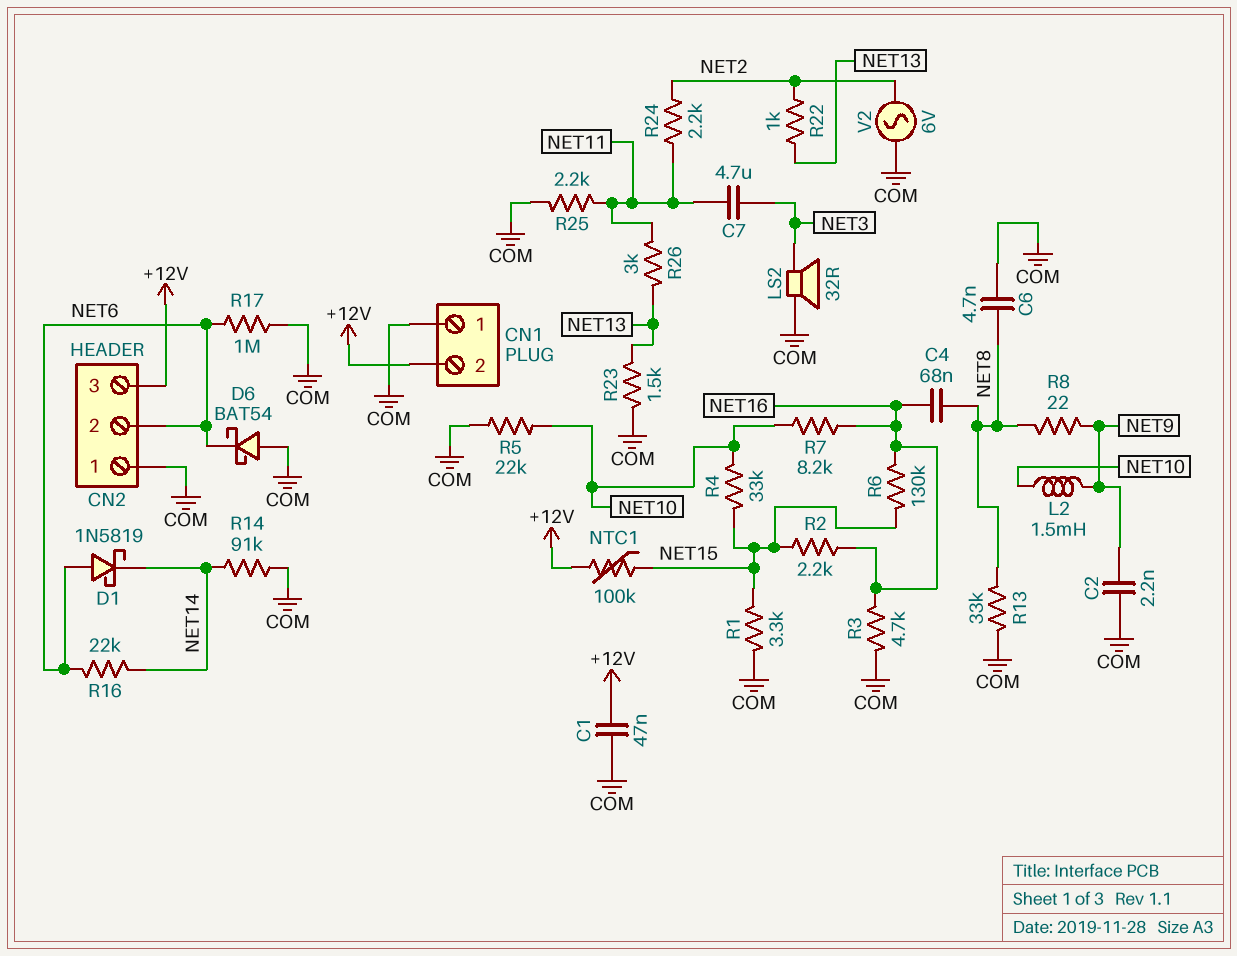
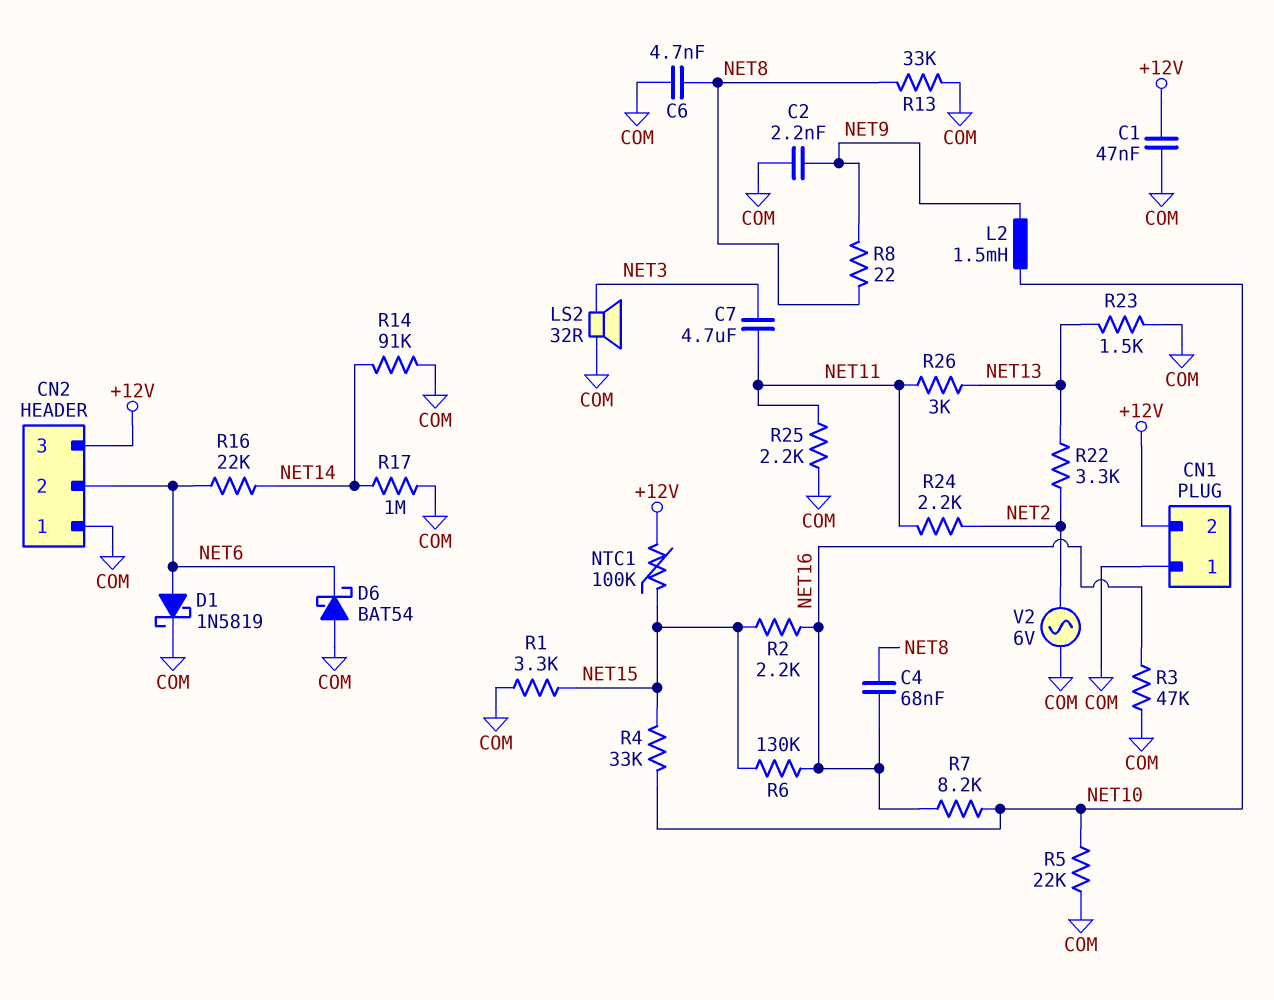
D1: schottky 1N5819 (A NET6, K NET14) -> schottky 1N5819 (A NET6, K COM)
R3: 4.7k (COM, NET16) -> 47k (COM, NET16)
R17: 1M (COM, NET6) -> 1M (COM, NET14)
R22: 1k (NET2, NET13) -> 3.3k (NET2, NET13)

